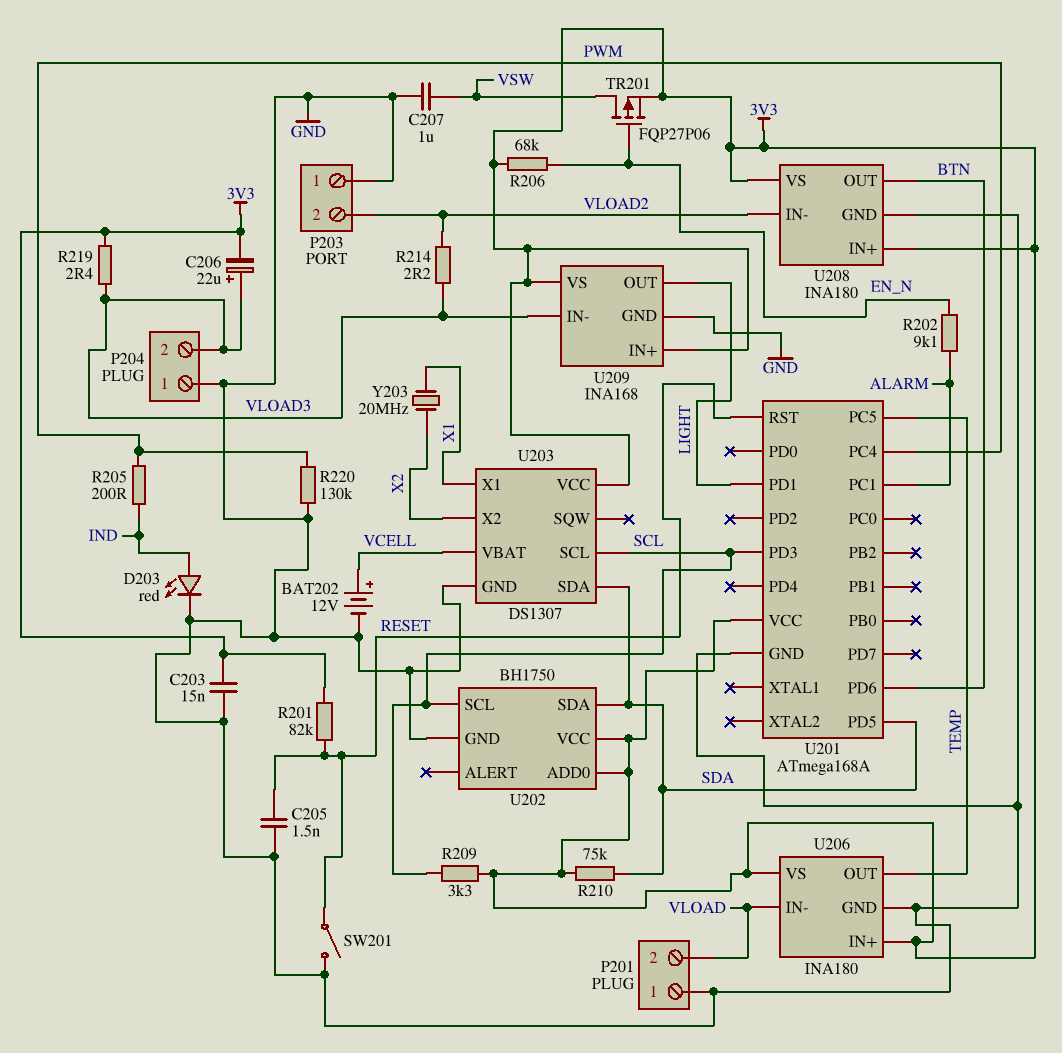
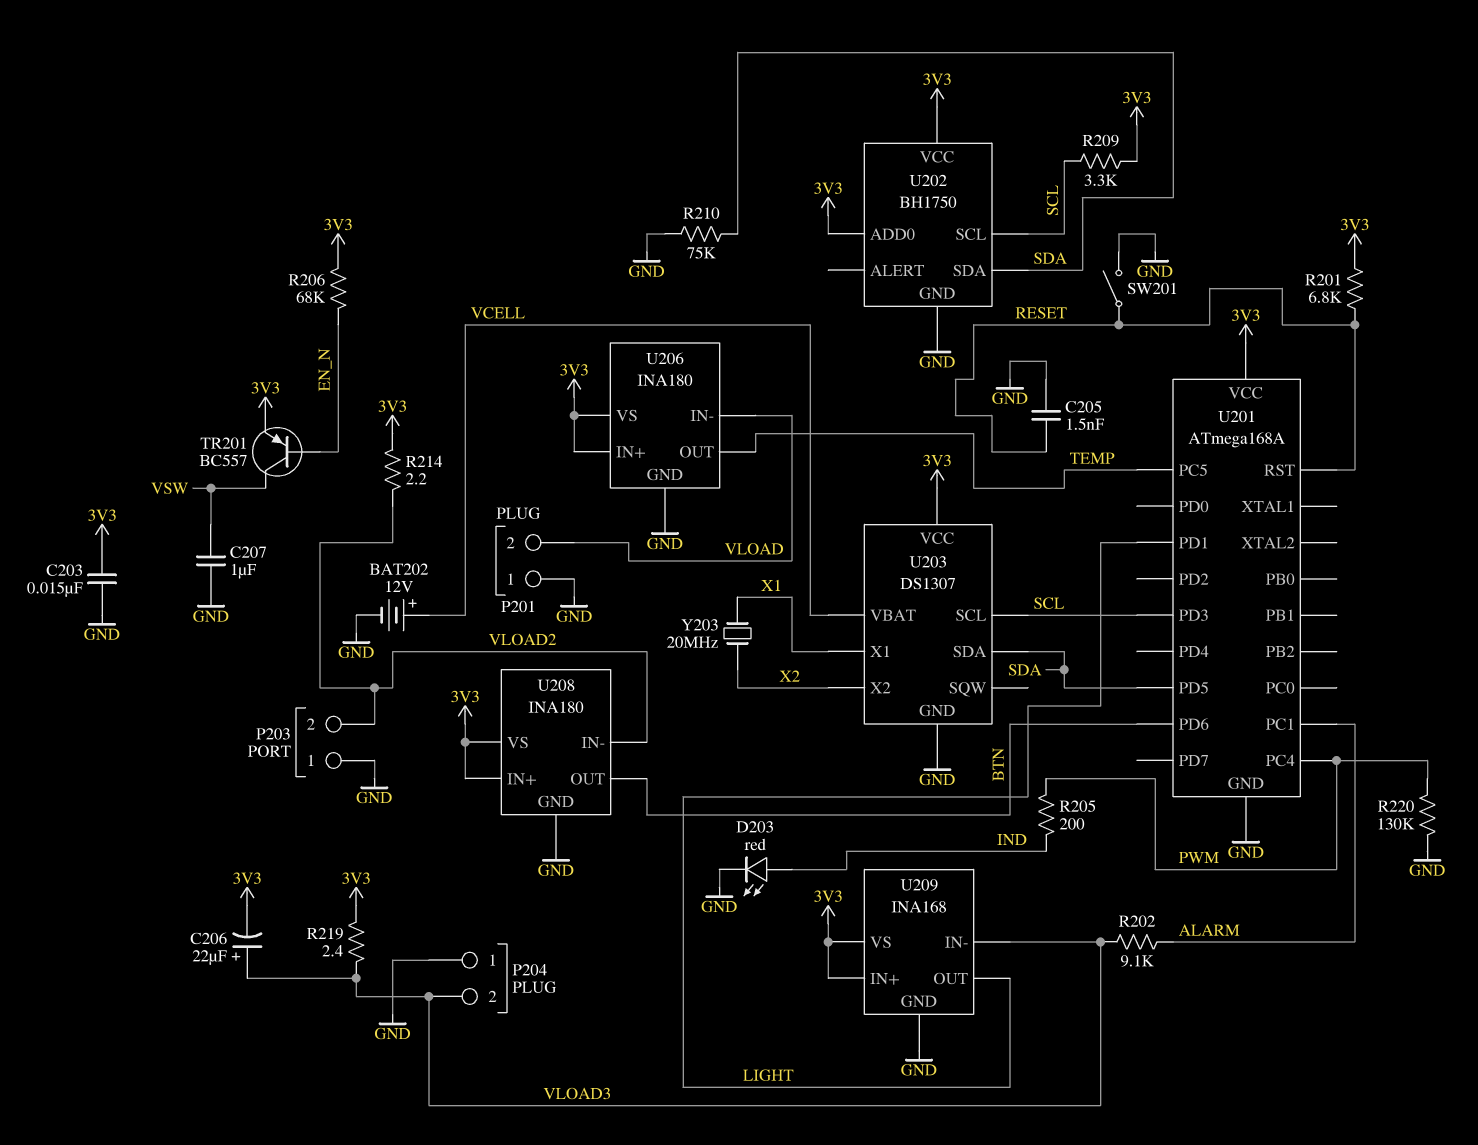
R201: 82k (3V3, RESET) -> 6.8k (3V3, RESET)
R202: 9.1k (ALARM, EN_N) -> 9.1k (ALARM, VLOAD3)
R210: 75k (3V3, SDA) -> 75k (GND, SDA)
R214: 2.2 (VLOAD2, VLOAD3) -> 2.2 (3V3, VLOAD2)
TR201: PMOS FQP27P06 (G EN_N, D VSW, S 3V3) -> PNP BC557 (B EN_N, C VSW, E 3V3)

